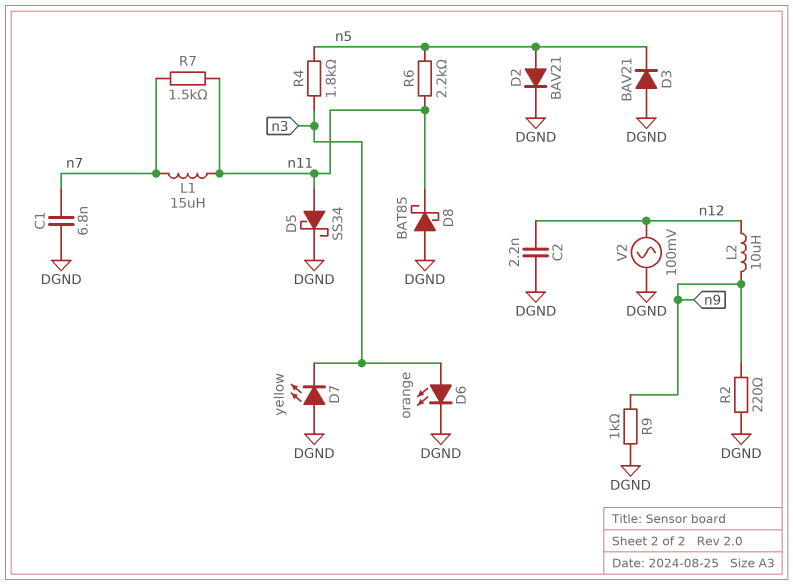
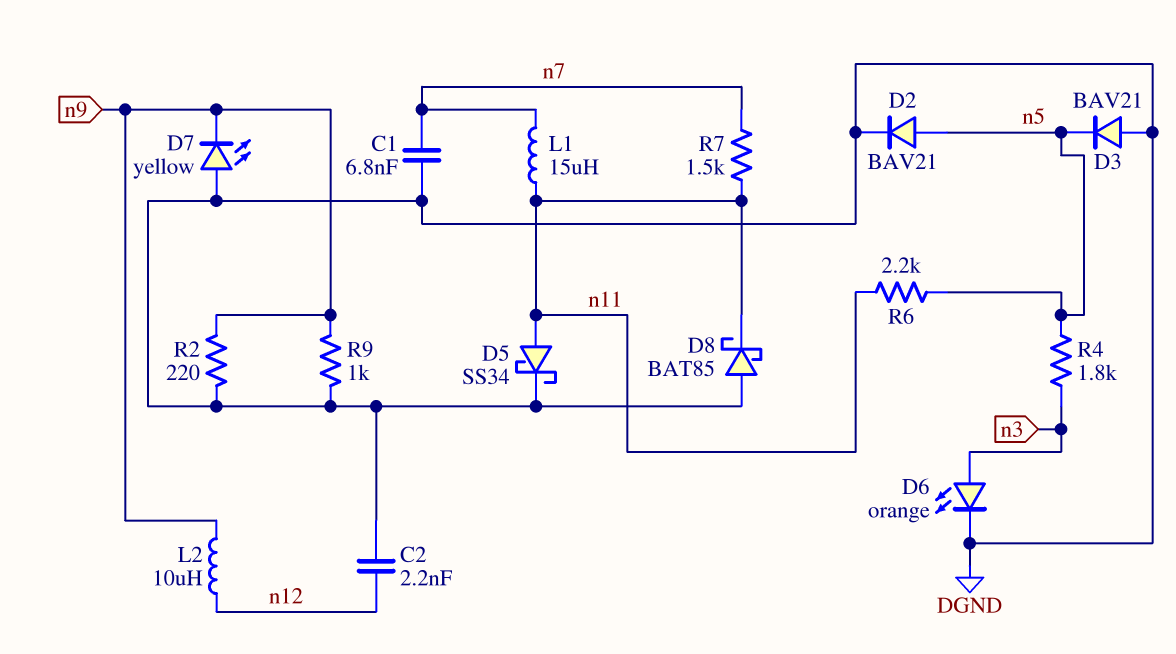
D7: LED yellow (A DGND, K n3) -> LED yellow (A DGND, K n9)
V2: AC 100mV (DGND, n12) -> none

